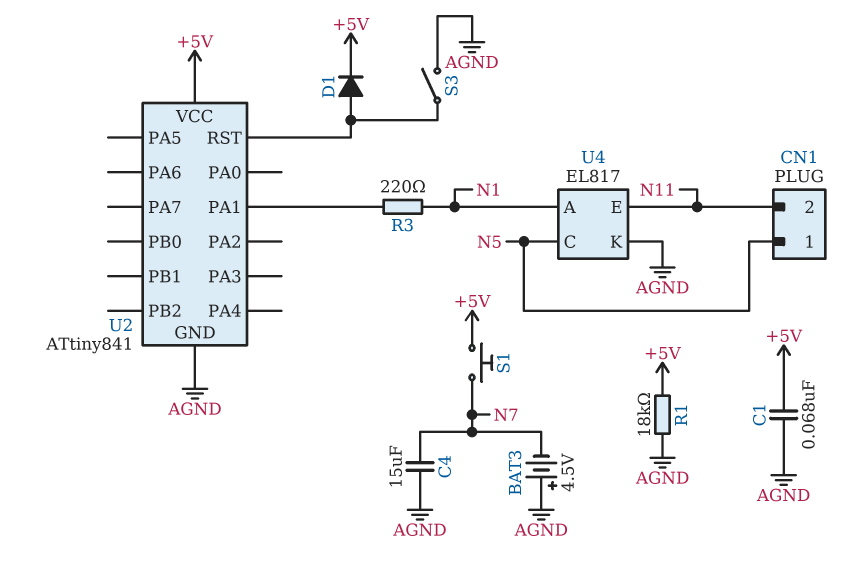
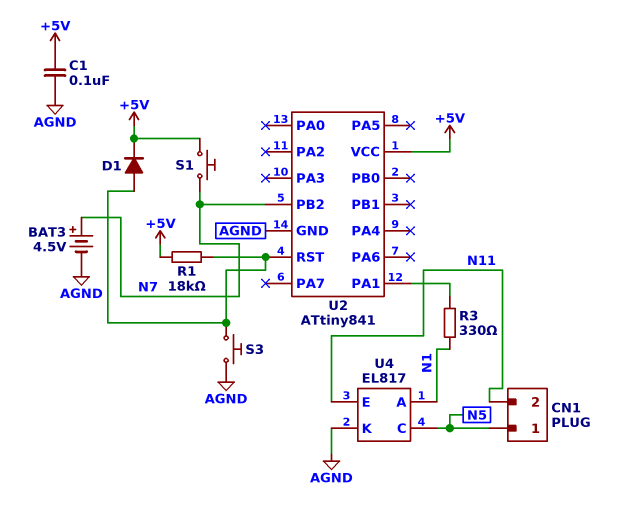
BAT3: 4.5V (plus AGND, minus N7) -> 4.5V (plus N7, minus AGND)
C1: 68nF (+5V, AGND) -> 100nF (+5V, AGND)
C4: 15uF (AGND, N7) -> none
R1: 18k (+5V, AGND) -> 18k (+5V, U2/RST)
R3: 220 (N1, U2/PA1) -> 330 (N1, U2/PA1)
S3: switch (AGND, U2/RST) -> button (AGND, U2/RST)
U2 pin PB2: none -> N7

